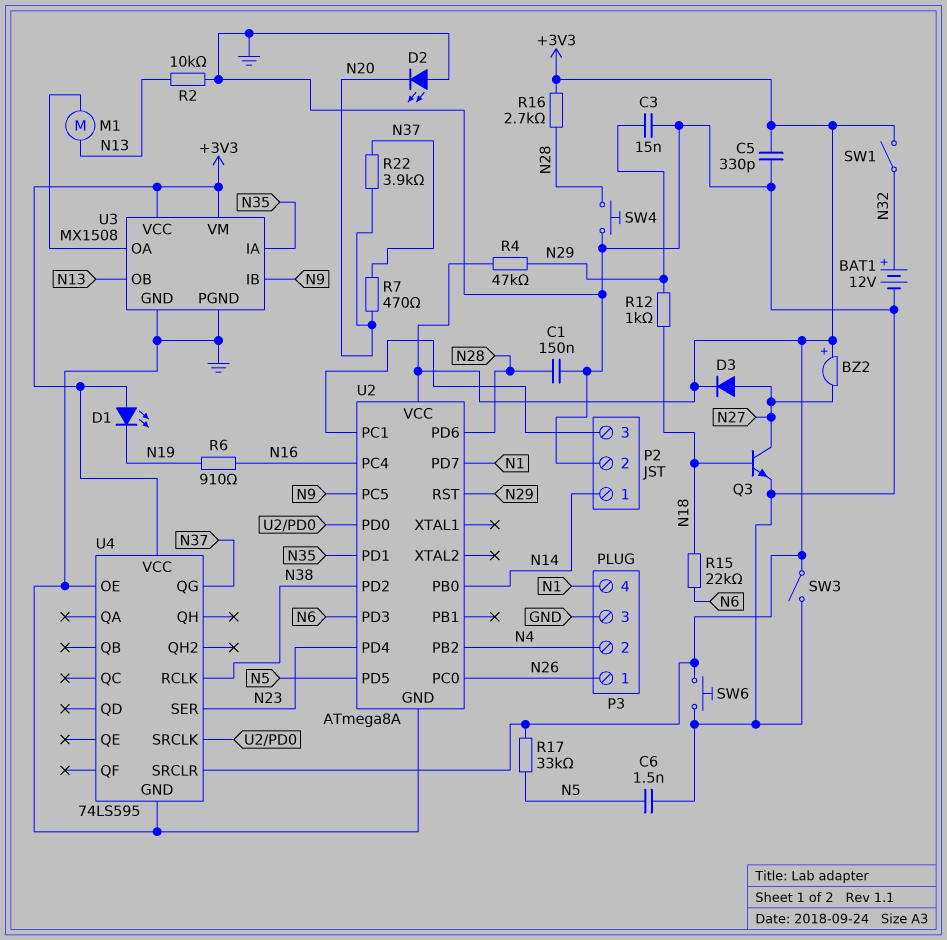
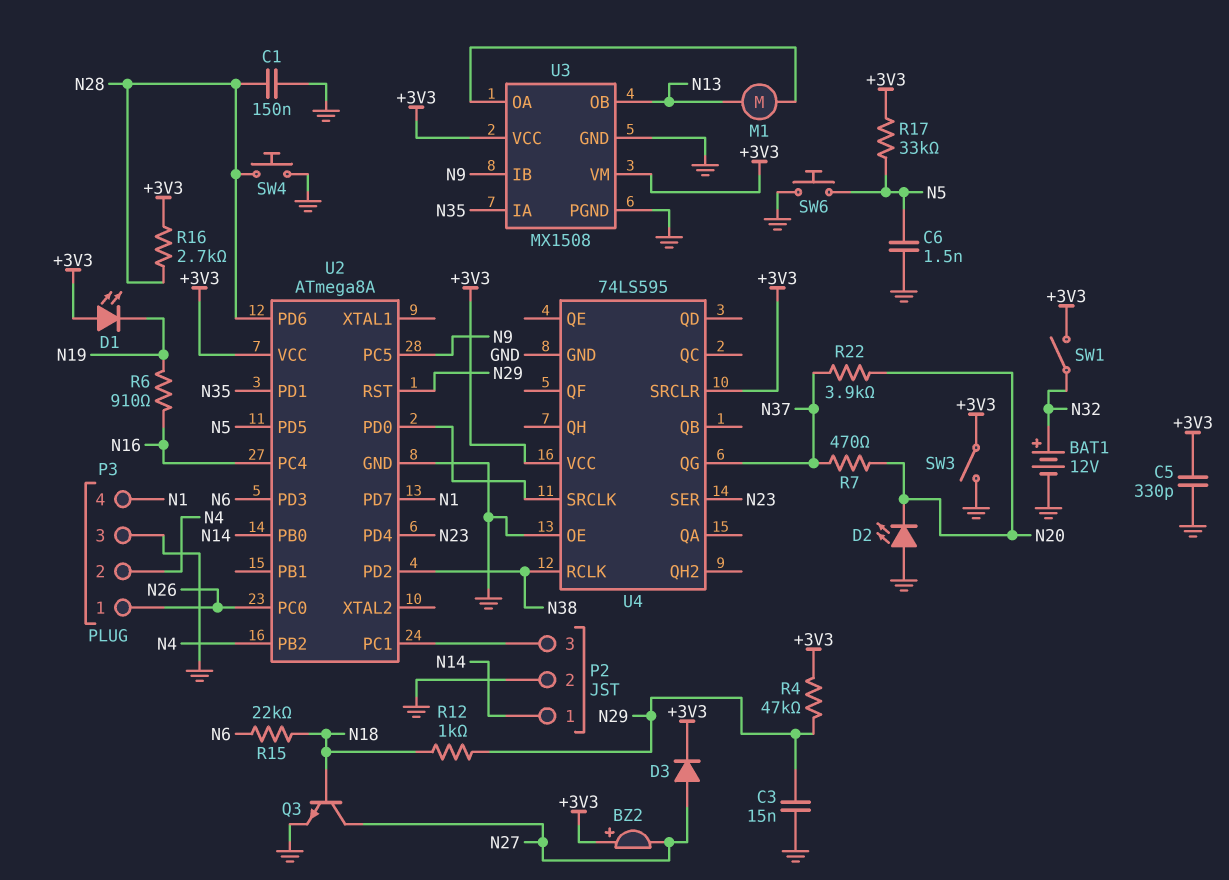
R2: 10k (GND, N13) -> none
SW6: button (+3V3, GND) -> button (GND, N5)

